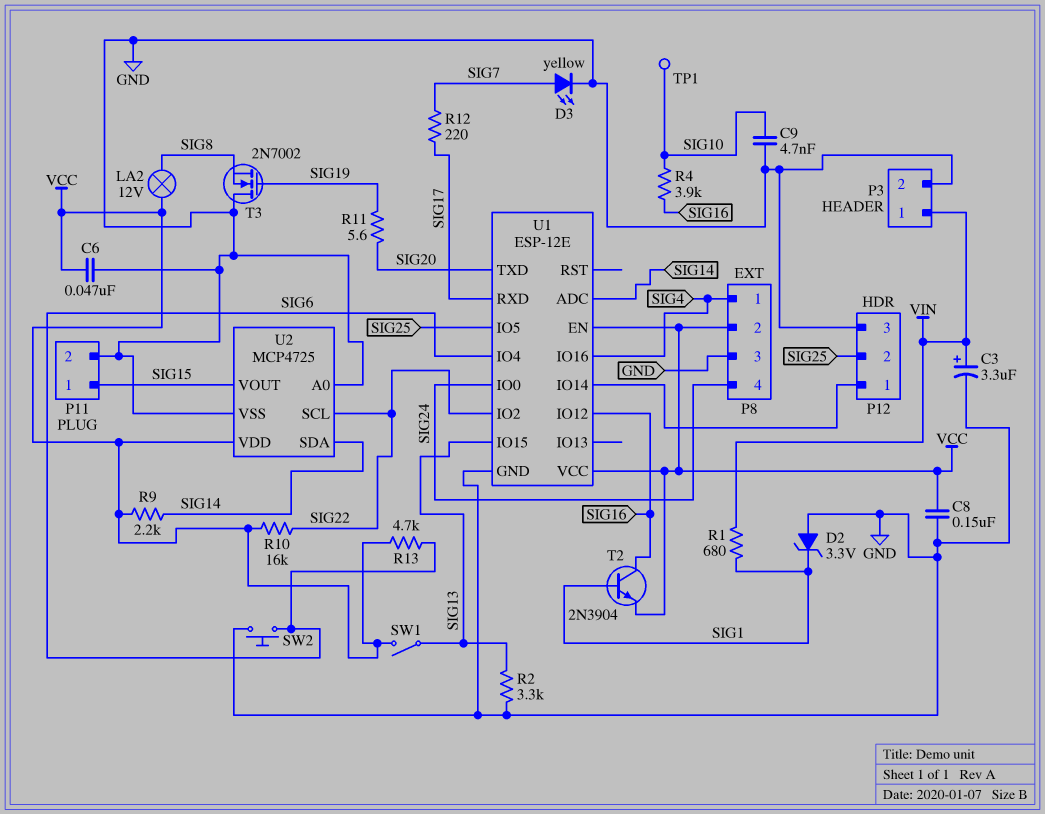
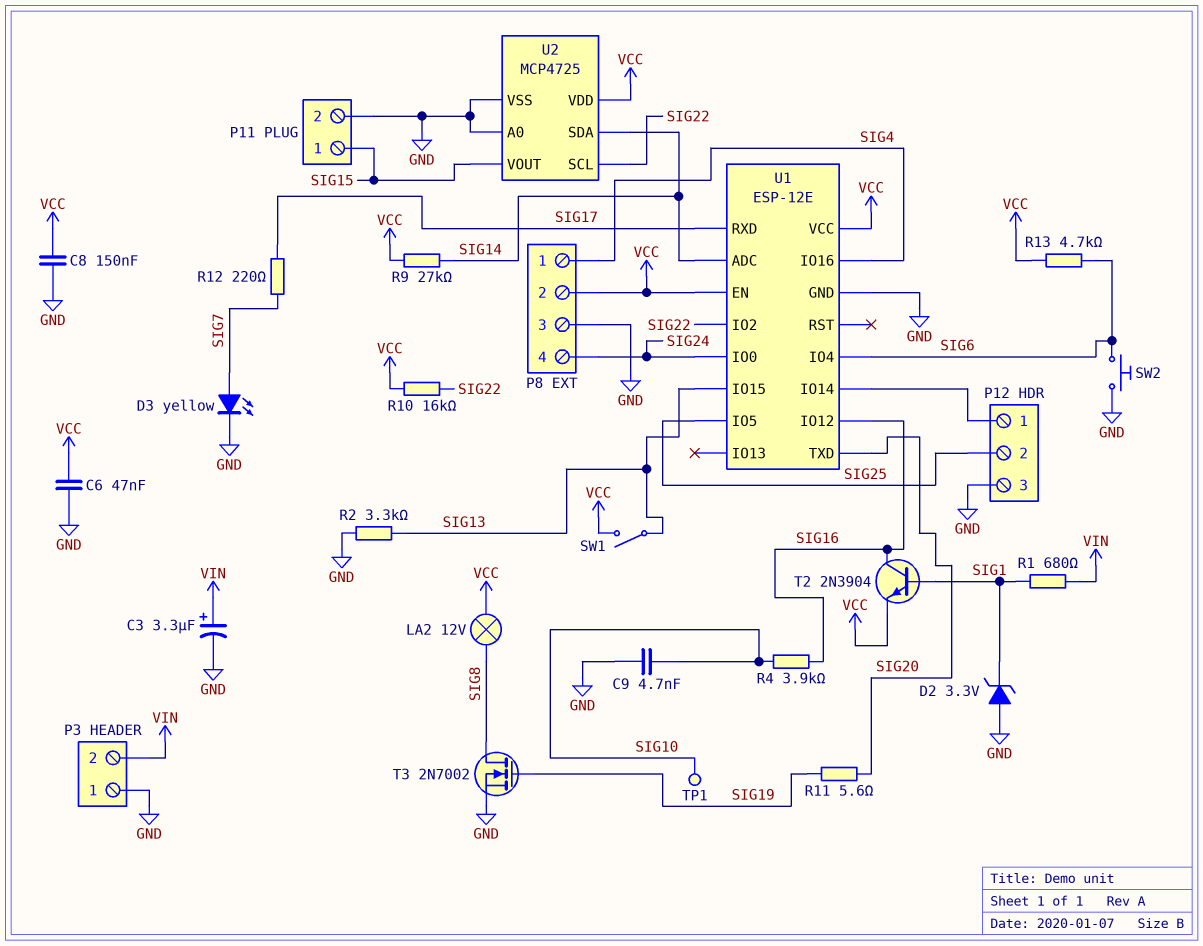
P3 pin 1: VIN -> GND
P3 pin 2: GND -> VIN
R9: 2.2k (SIG14, VCC) -> 27k (SIG14, VCC)
T3: NMOS 2N7002 (G SIG19, D GND, S SIG8) -> NMOS 2N7002 (G SIG19, D SIG8, S GND)

